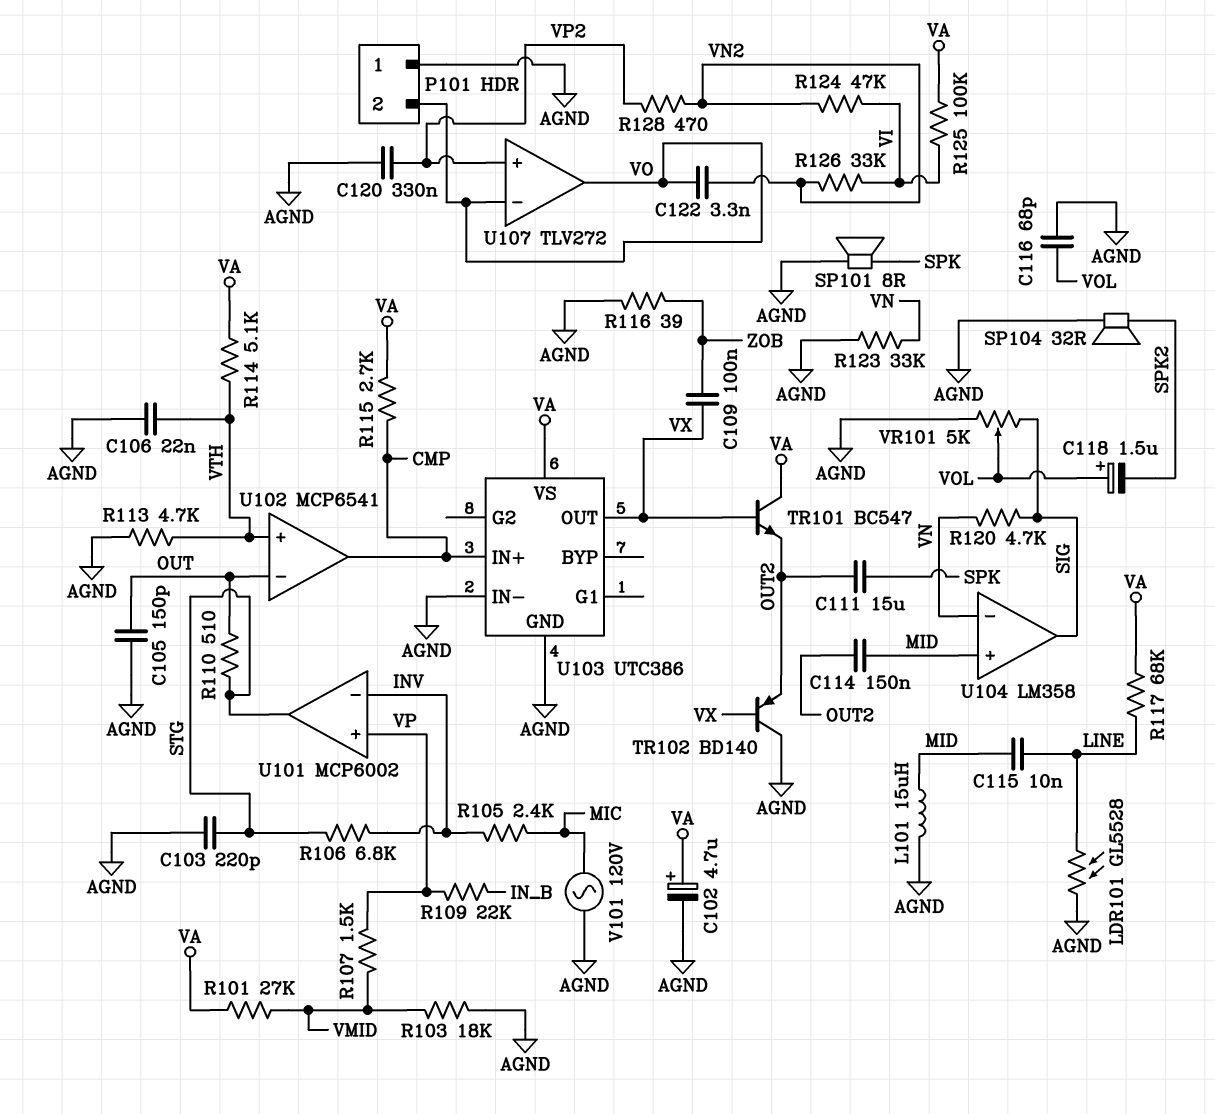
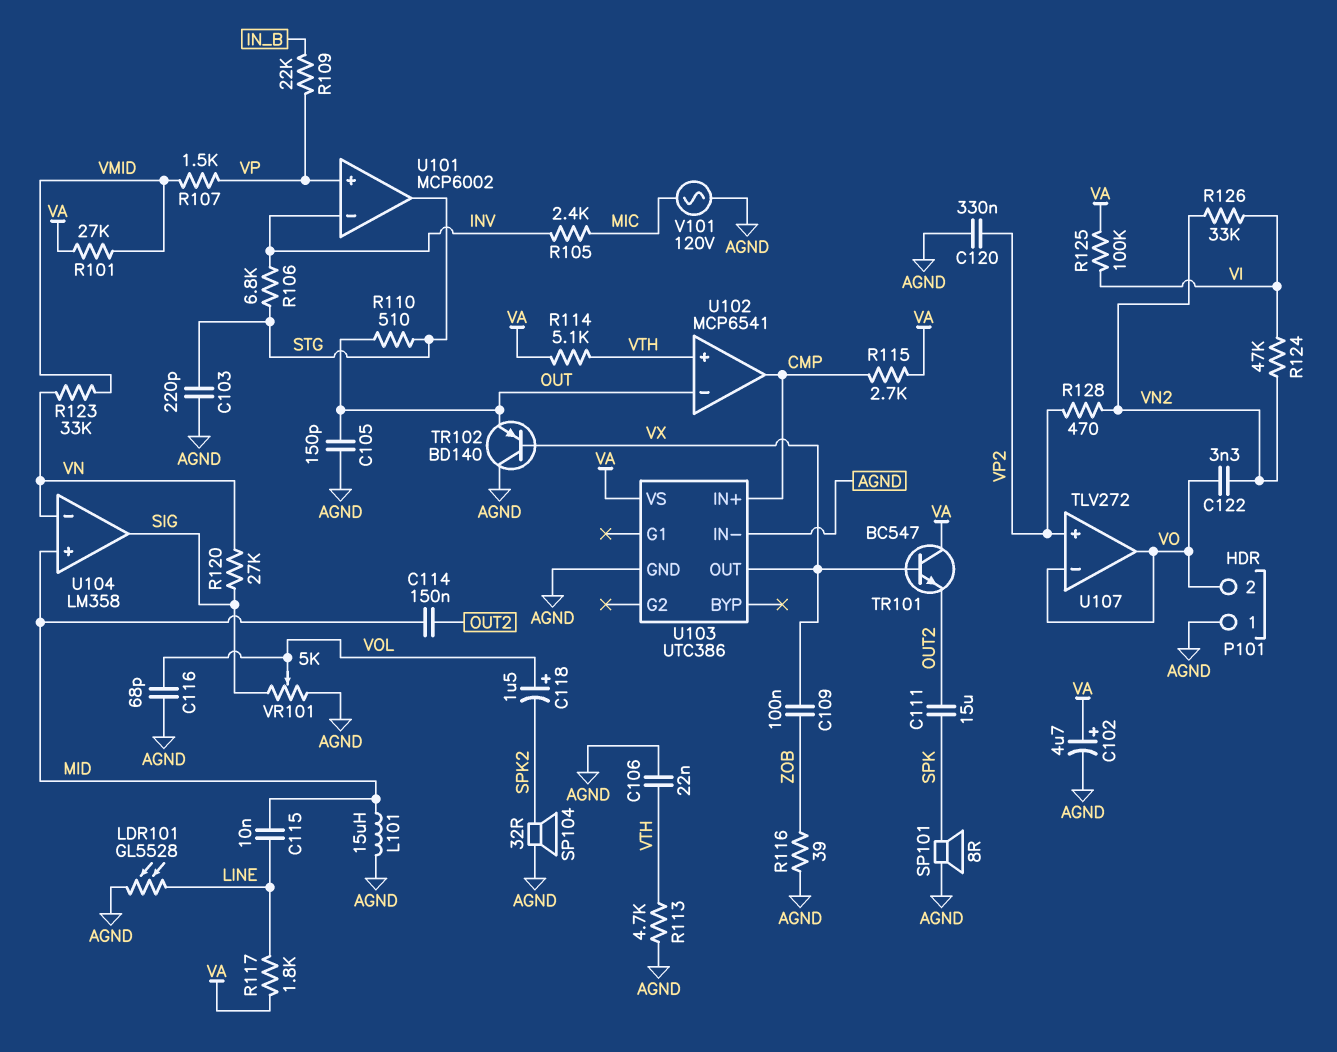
R103: 18k (AGND, VMID) -> none
R117: 68k (LINE, VA) -> 1.8k (LINE, VA)
R120: 4.7k (SIG, VN) -> 27k (SIG, VN)
R123: 33k (AGND, VN) -> 33k (VMID, VN)
TR102: PNP BD140 (B VX, C AGND, E OUT2) -> PNP BD140 (B VX, C AGND, E OUT)

